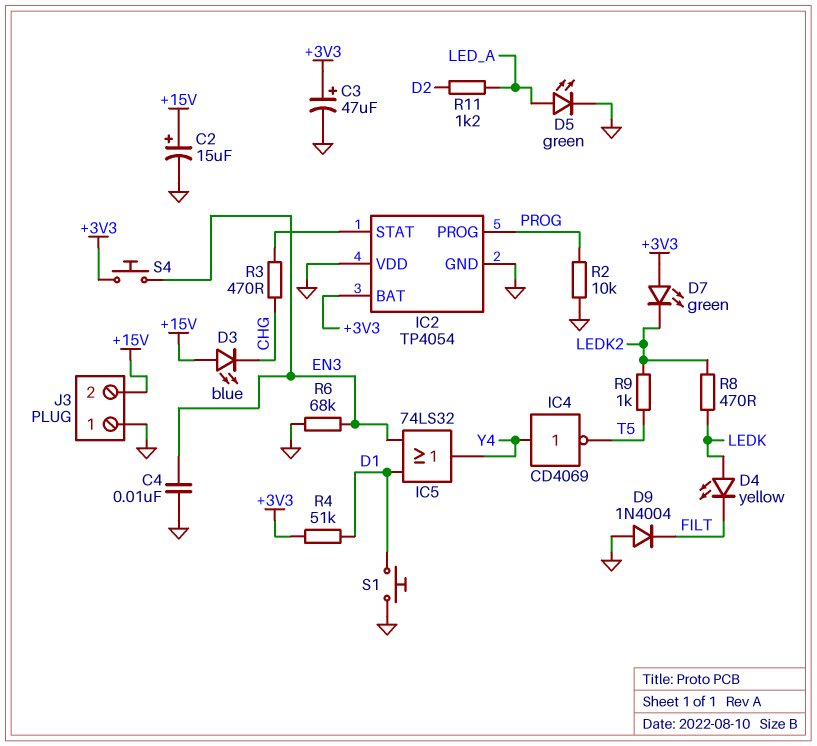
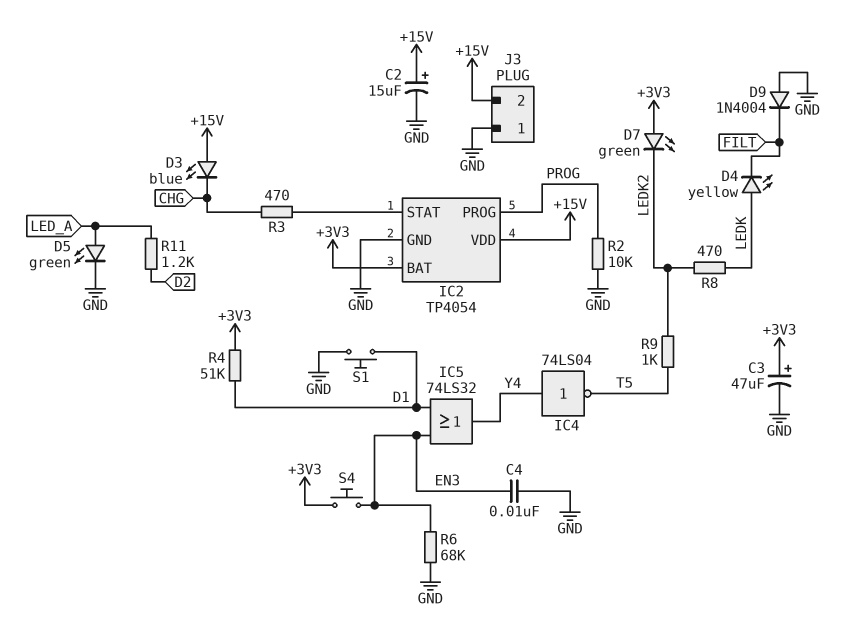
IC2 pin VDD: GND -> +15V
IC4: NOT CD4069 (in Y4, out T5) -> NOT 74LS04 (in Y4, out T5)

